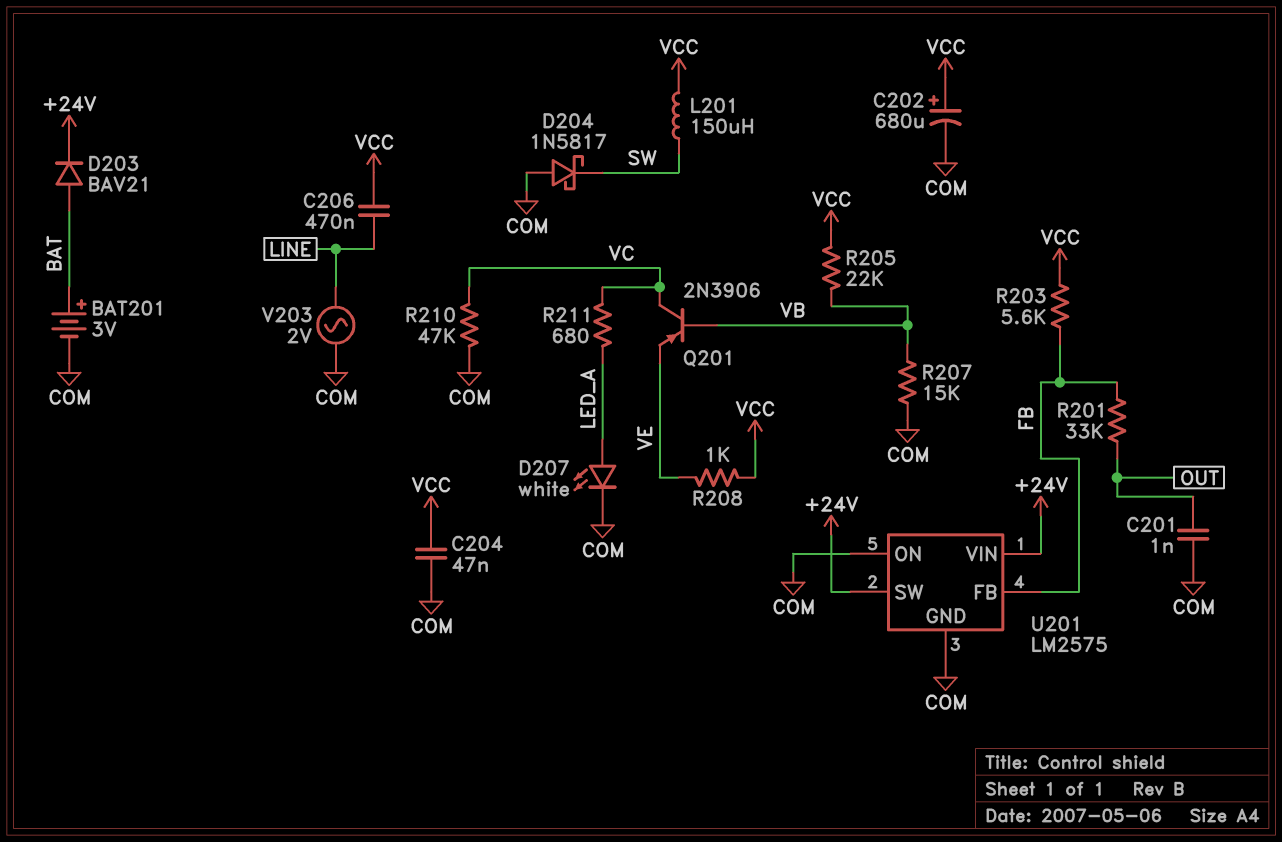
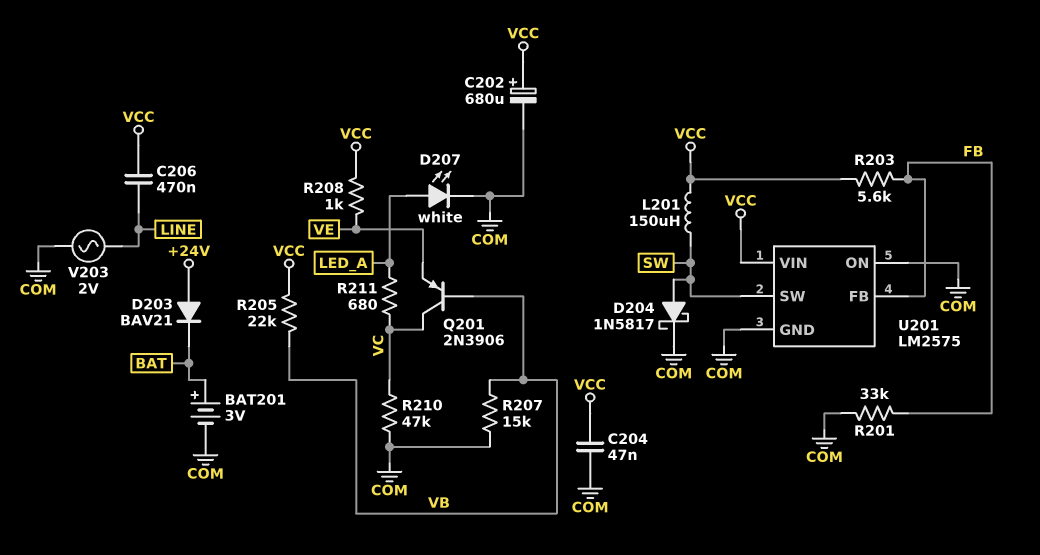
C201: 1nF (COM, OUT) -> none
D203: diode BAV21 (A BAT, K +24V) -> diode BAV21 (A +24V, K BAT)
D204: schottky 1N5817 (A COM, K SW) -> schottky 1N5817 (A SW, K COM)
R201: 33k (FB, OUT) -> 33k (COM, FB)
U201 pin SW: +24V -> SW
U201 pin VIN: +24V -> VCC

